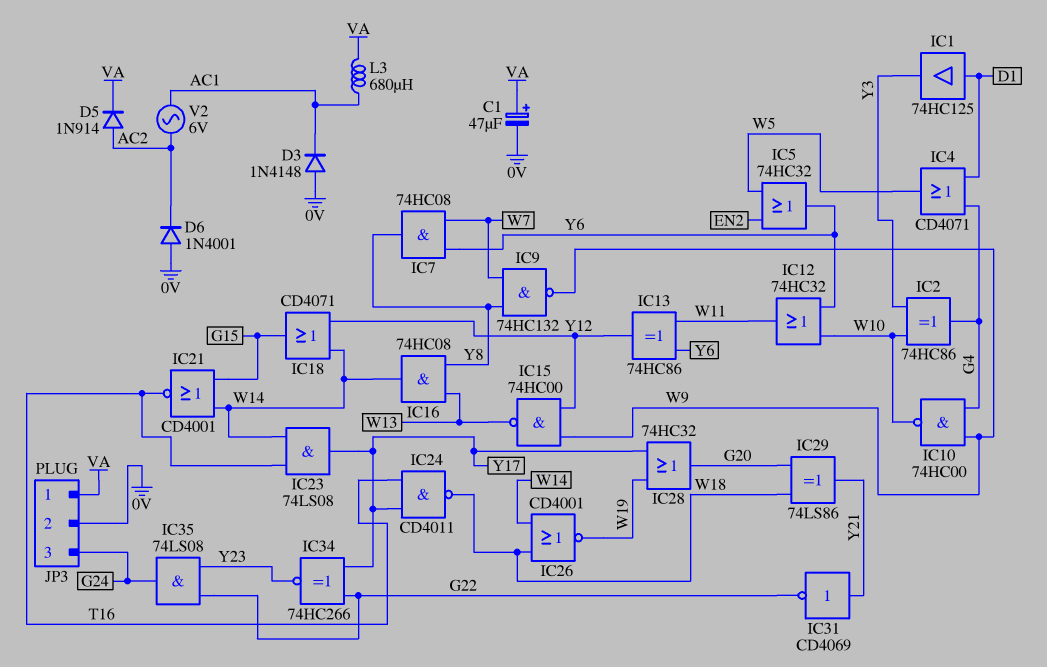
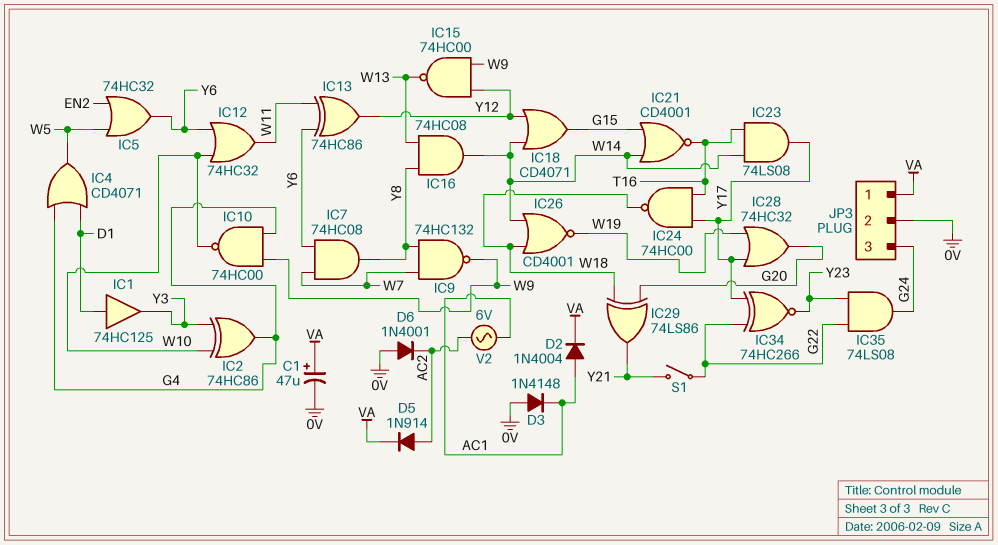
D2: none -> diode 1N4004 (A AC1, K VA)
IC24: NAND CD4011 (in T16, in Y17, out W18) -> NAND 74HC00 (in T16, in Y17, out W18)
IC31: NOT CD4069 (in Y21, out G22) -> none
L3: 680uH (AC1, VA) -> none
S1: none -> switch (G22, Y21)

